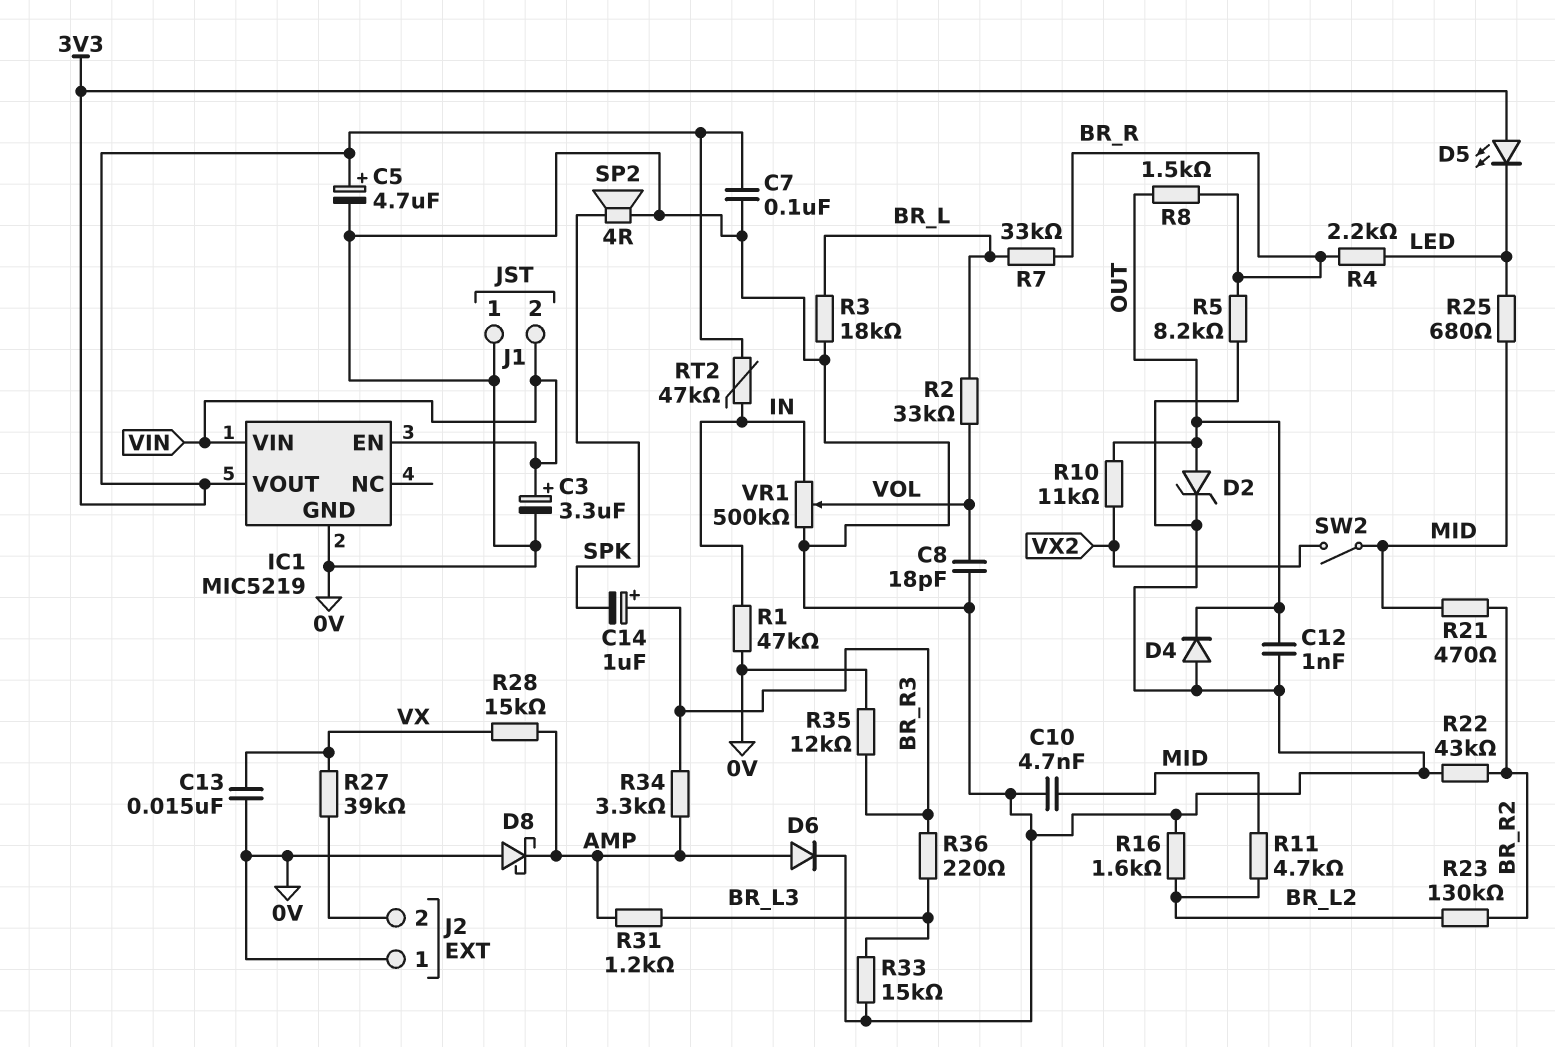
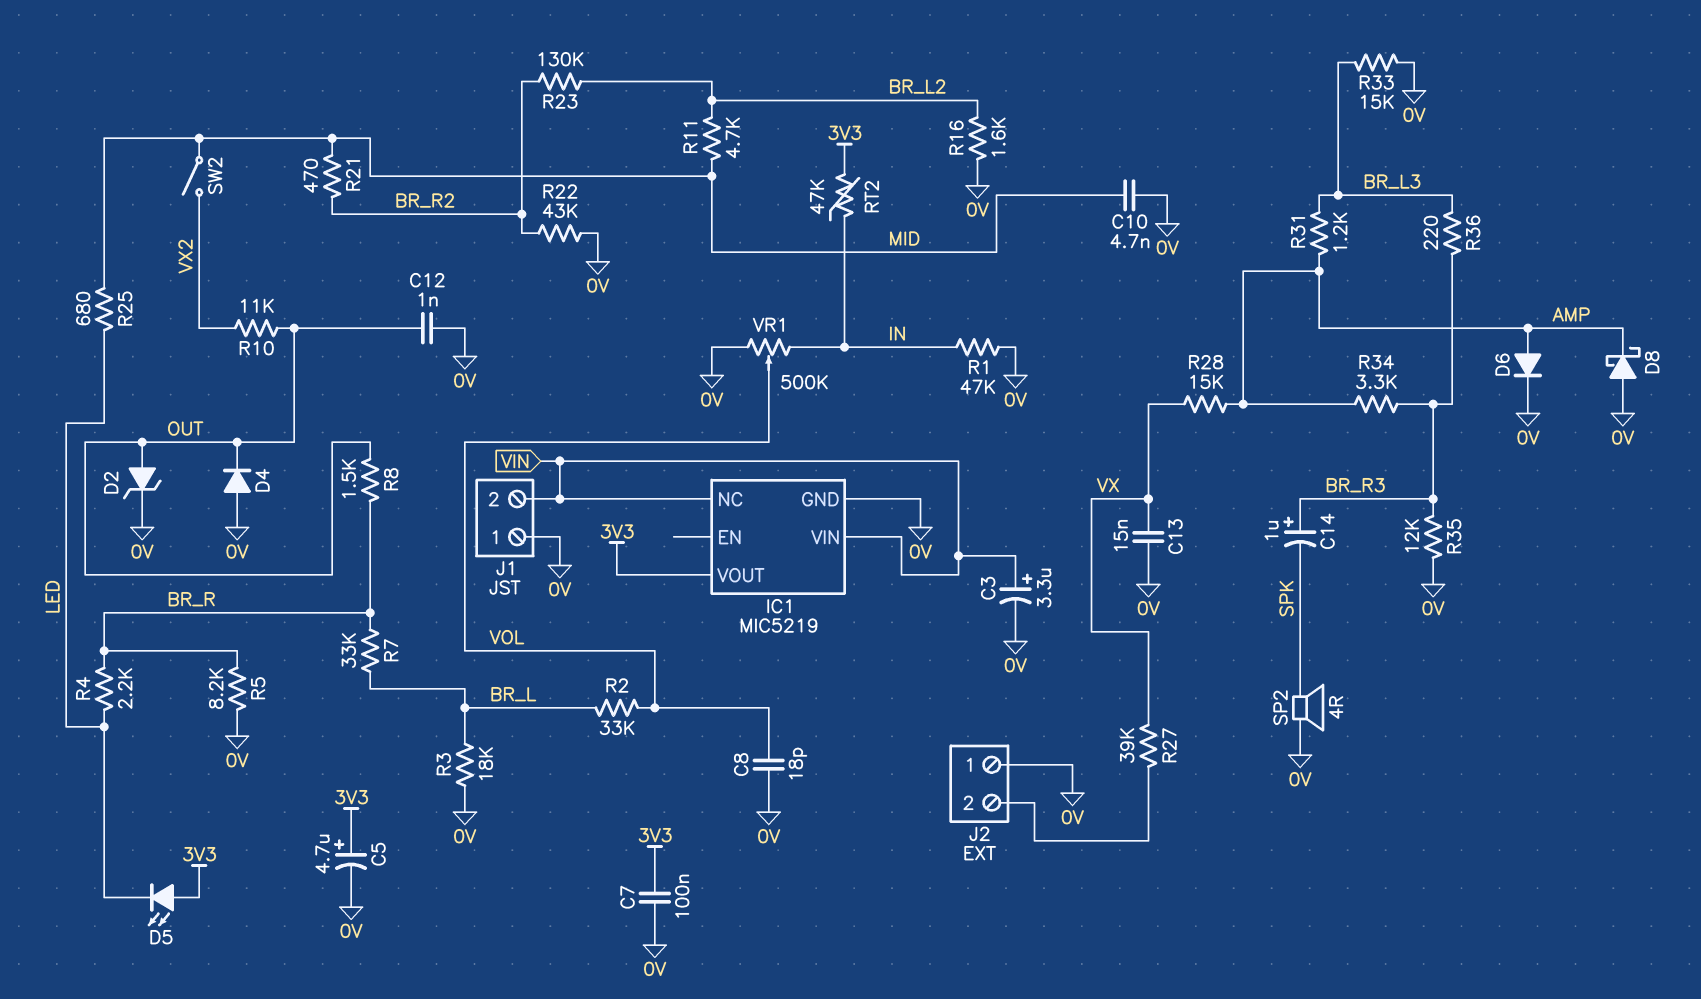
IC1 pin EN: VIN -> none
IC1 pin NC: none -> VIN

